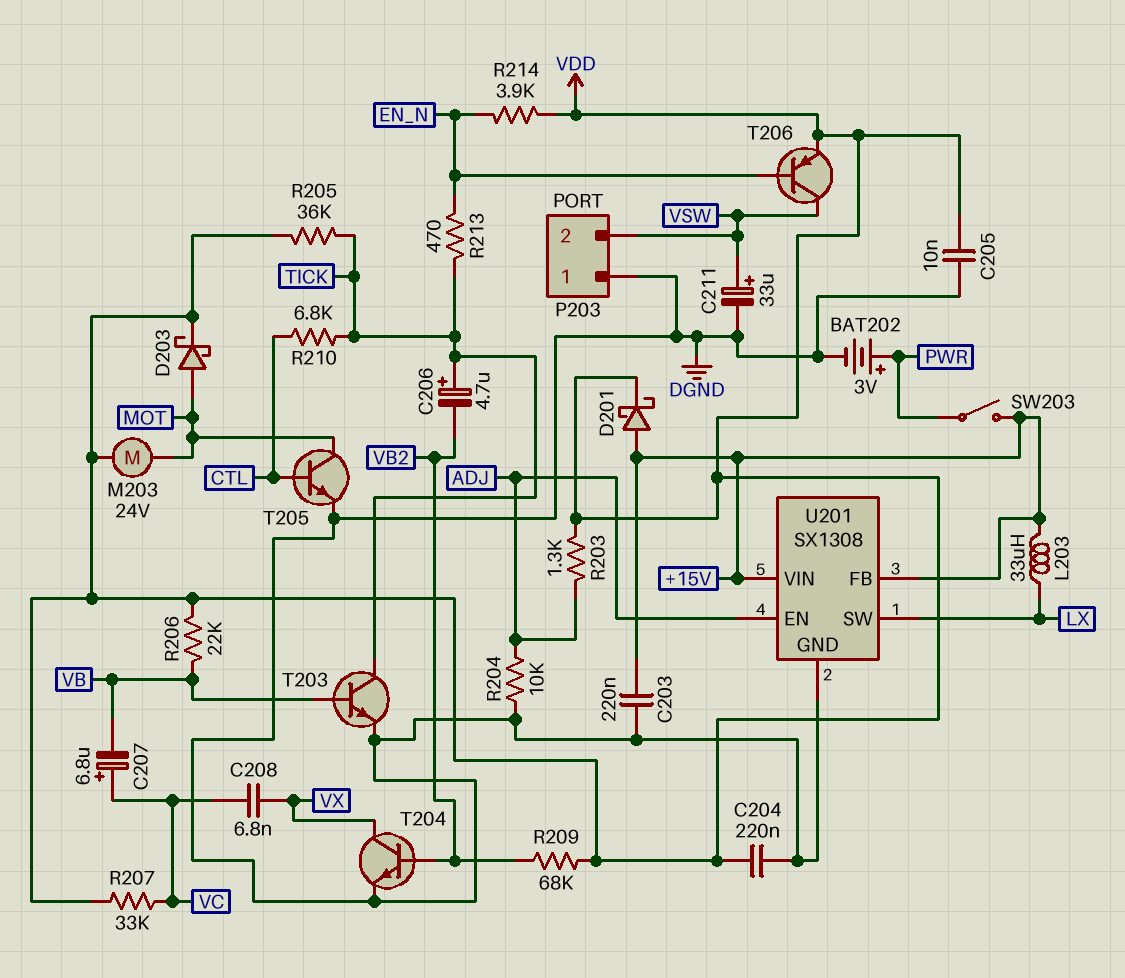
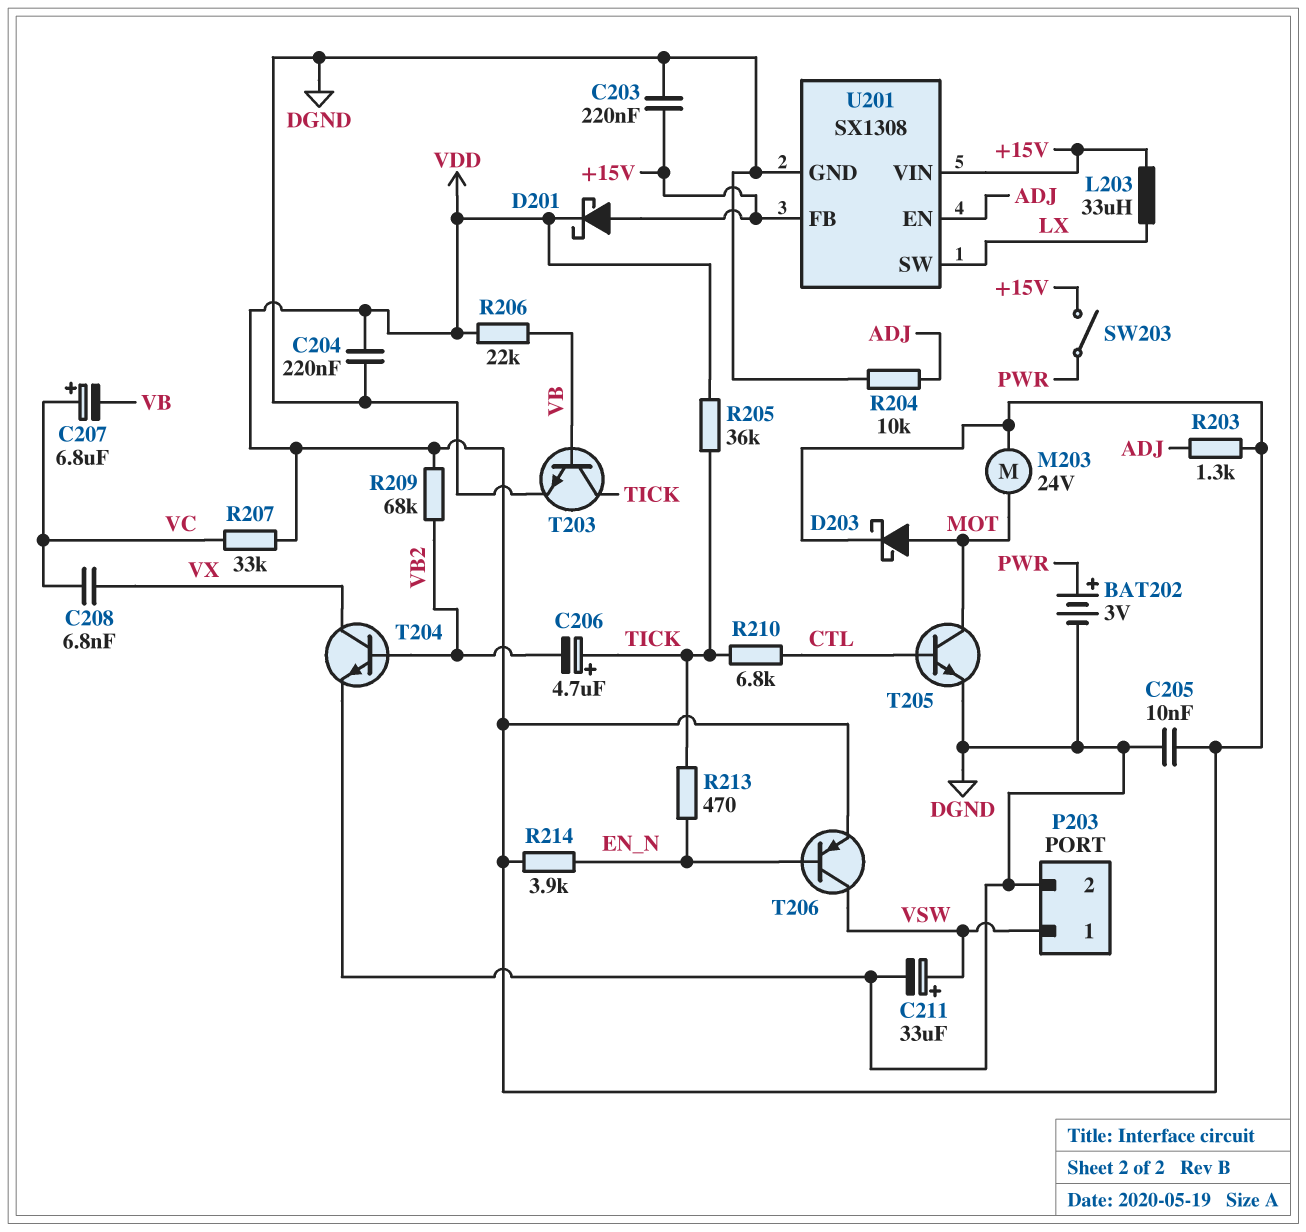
P203 pin 1: DGND -> VSW
P203 pin 2: VSW -> DGND

